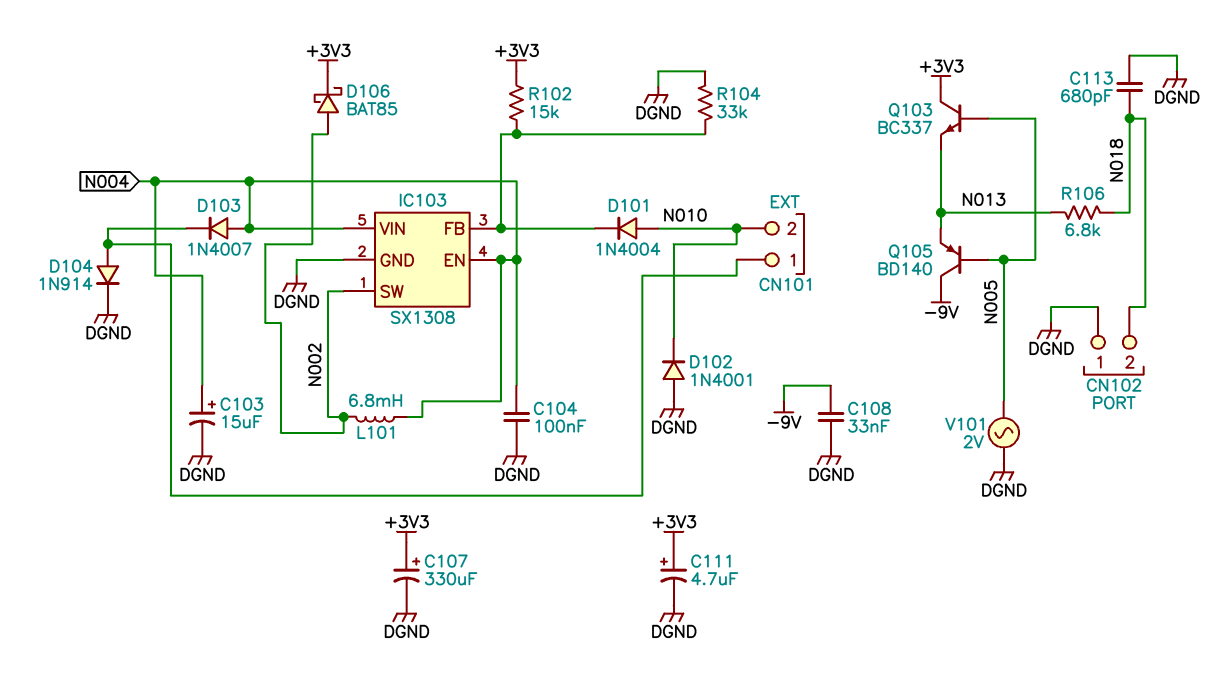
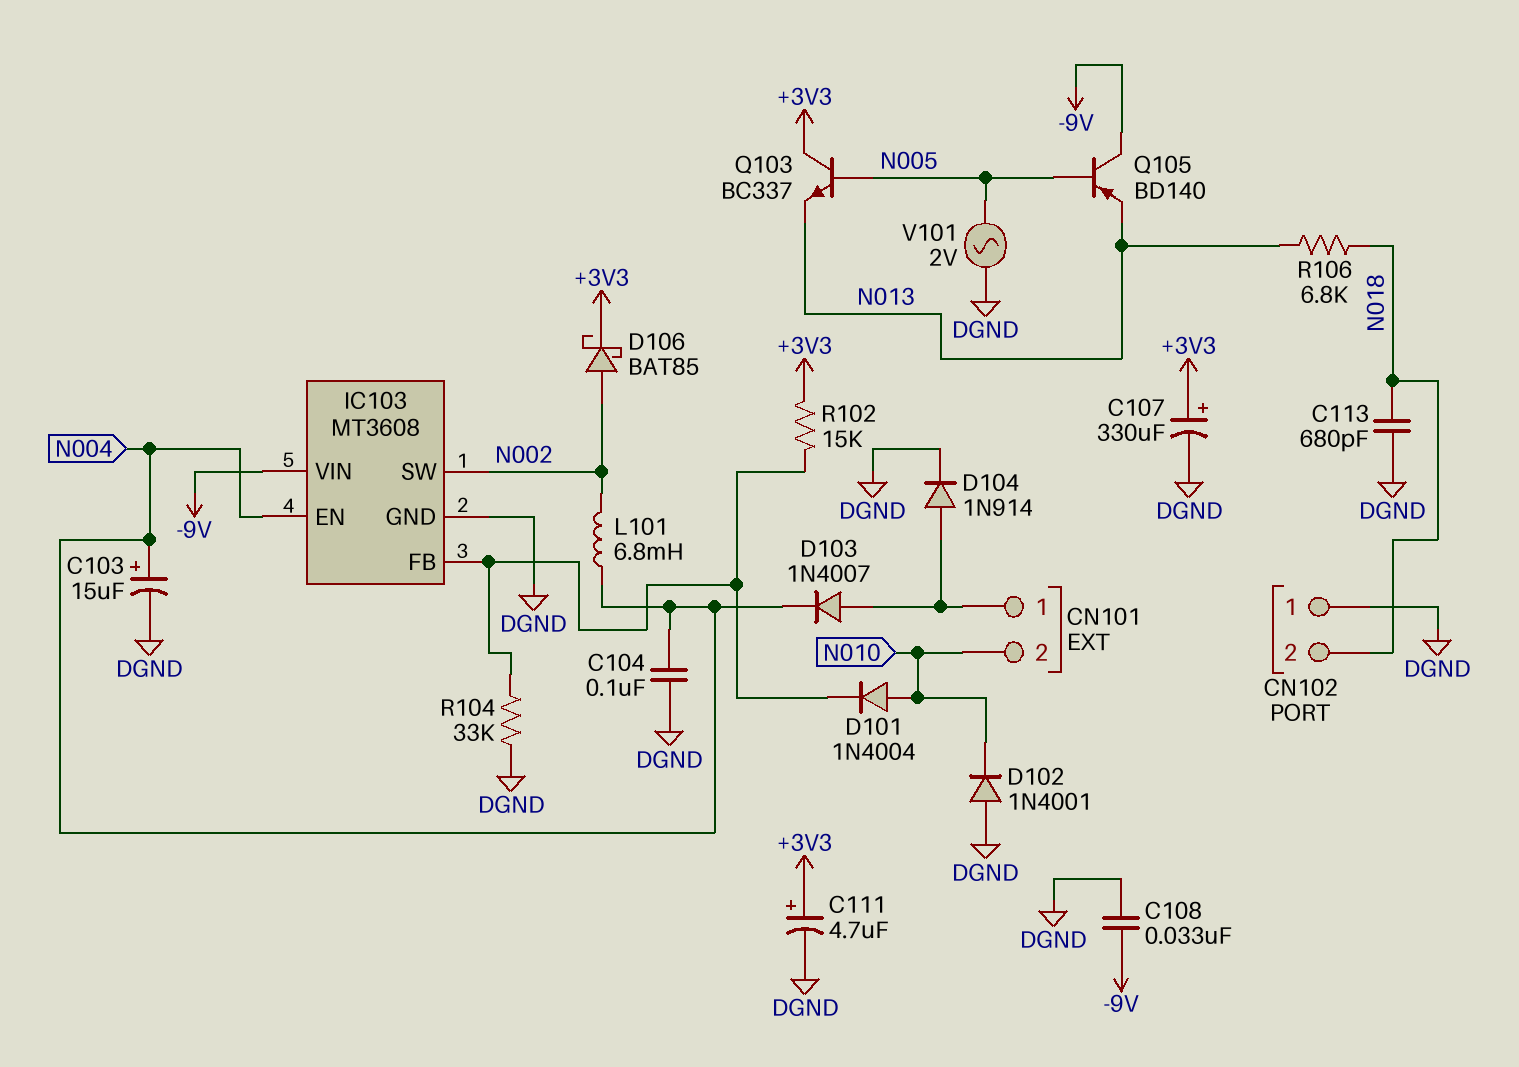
D103: diode 1N4007 (A N004, K CN101/1) -> diode 1N4007 (A CN101/1, K N004)
IC103: SX1308 -> MT3608
IC103 pin VIN: N004 -> -9V

